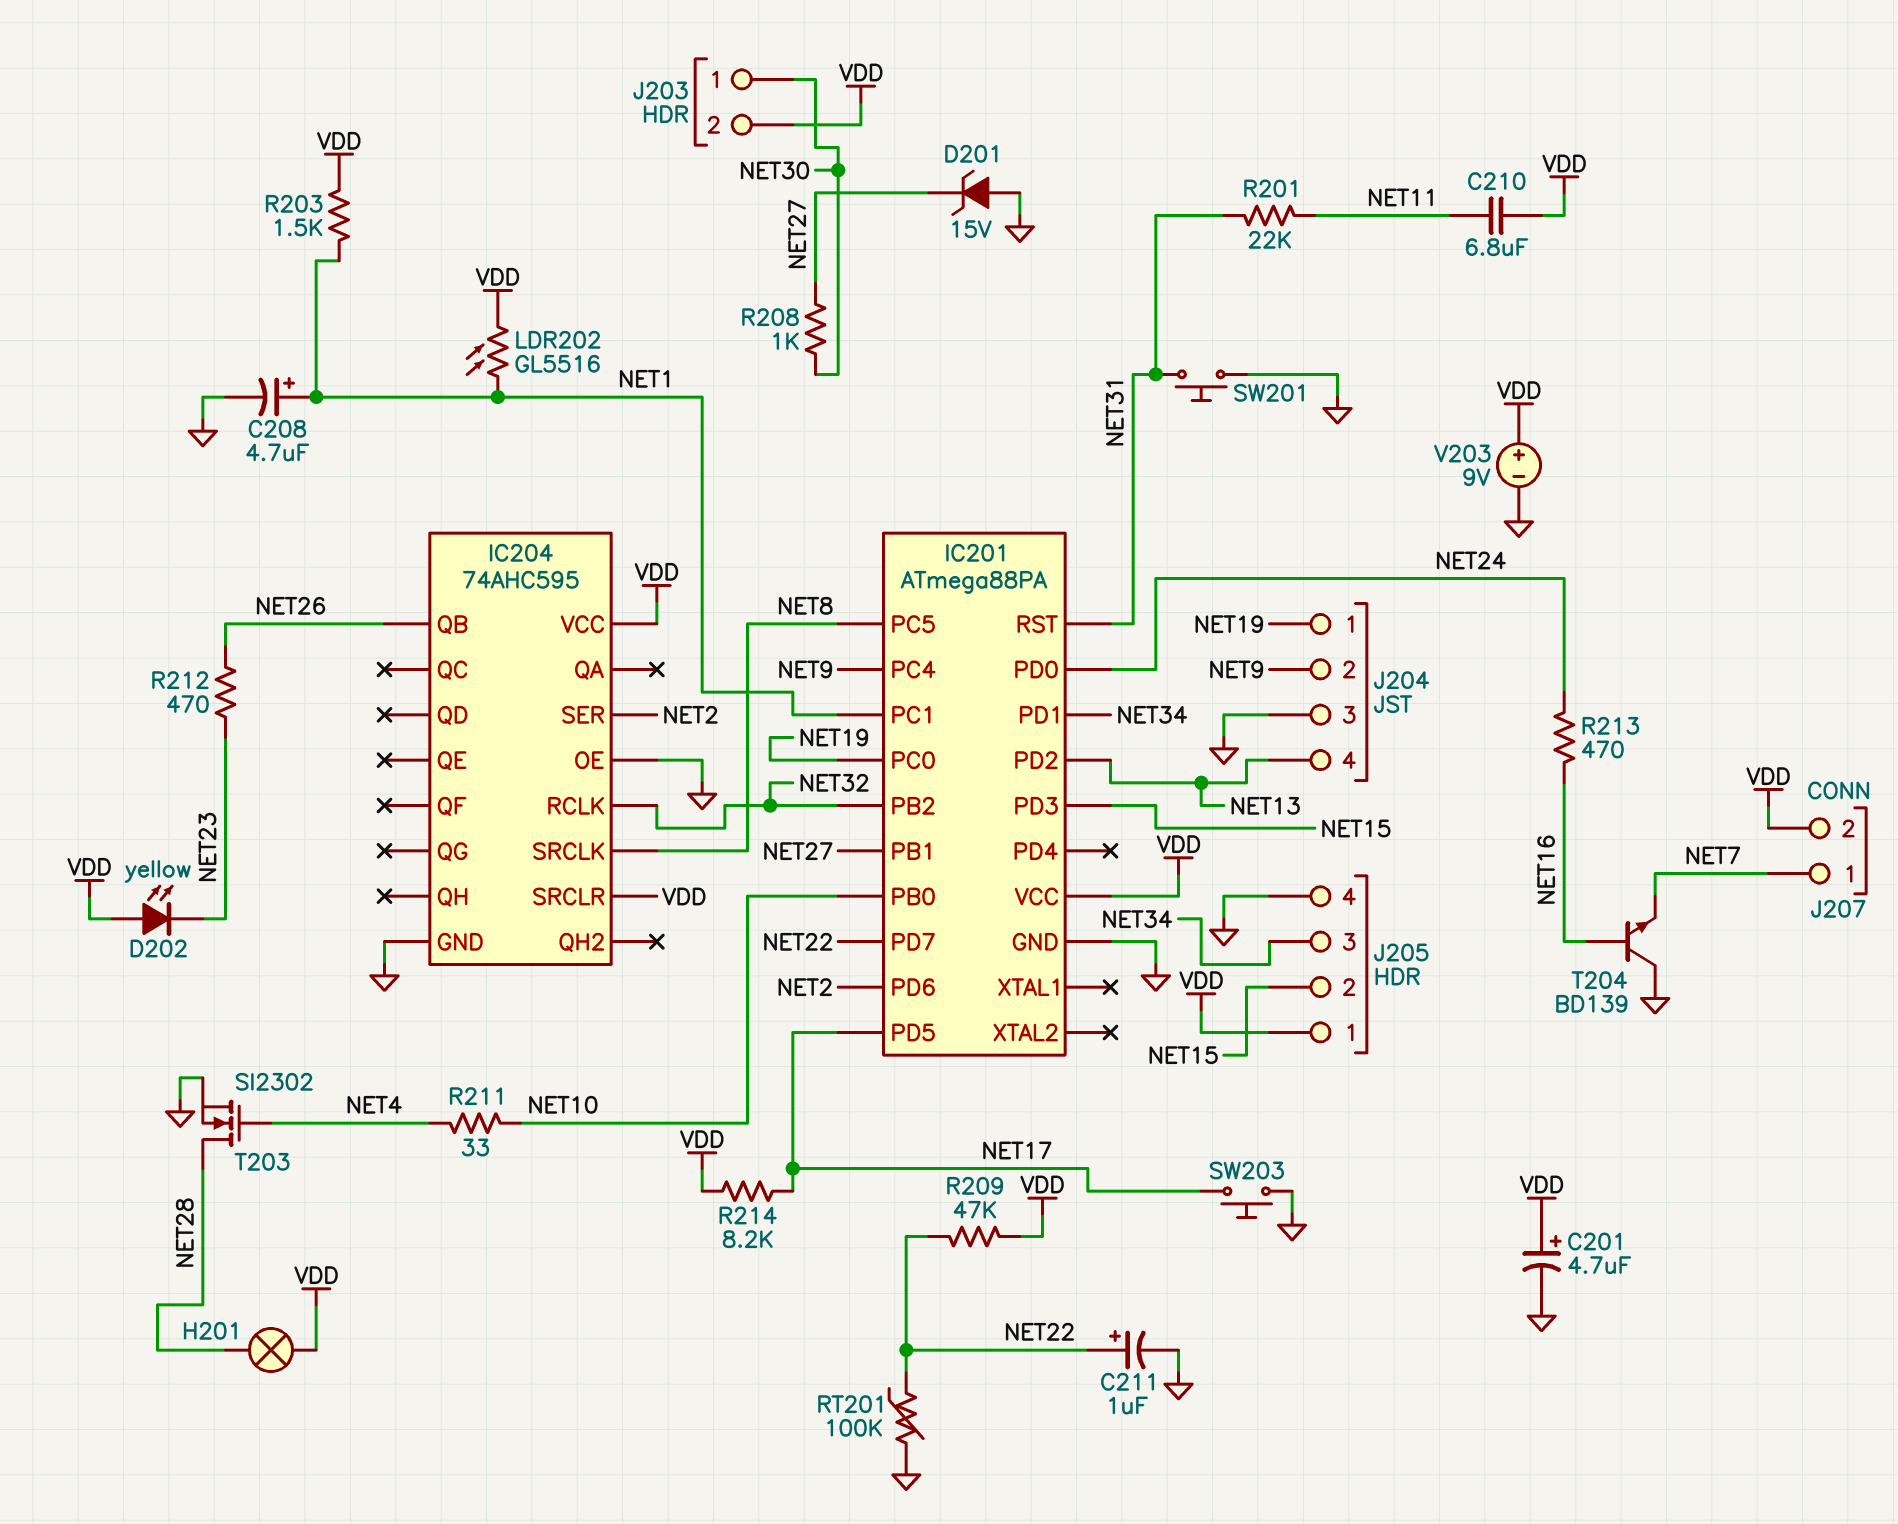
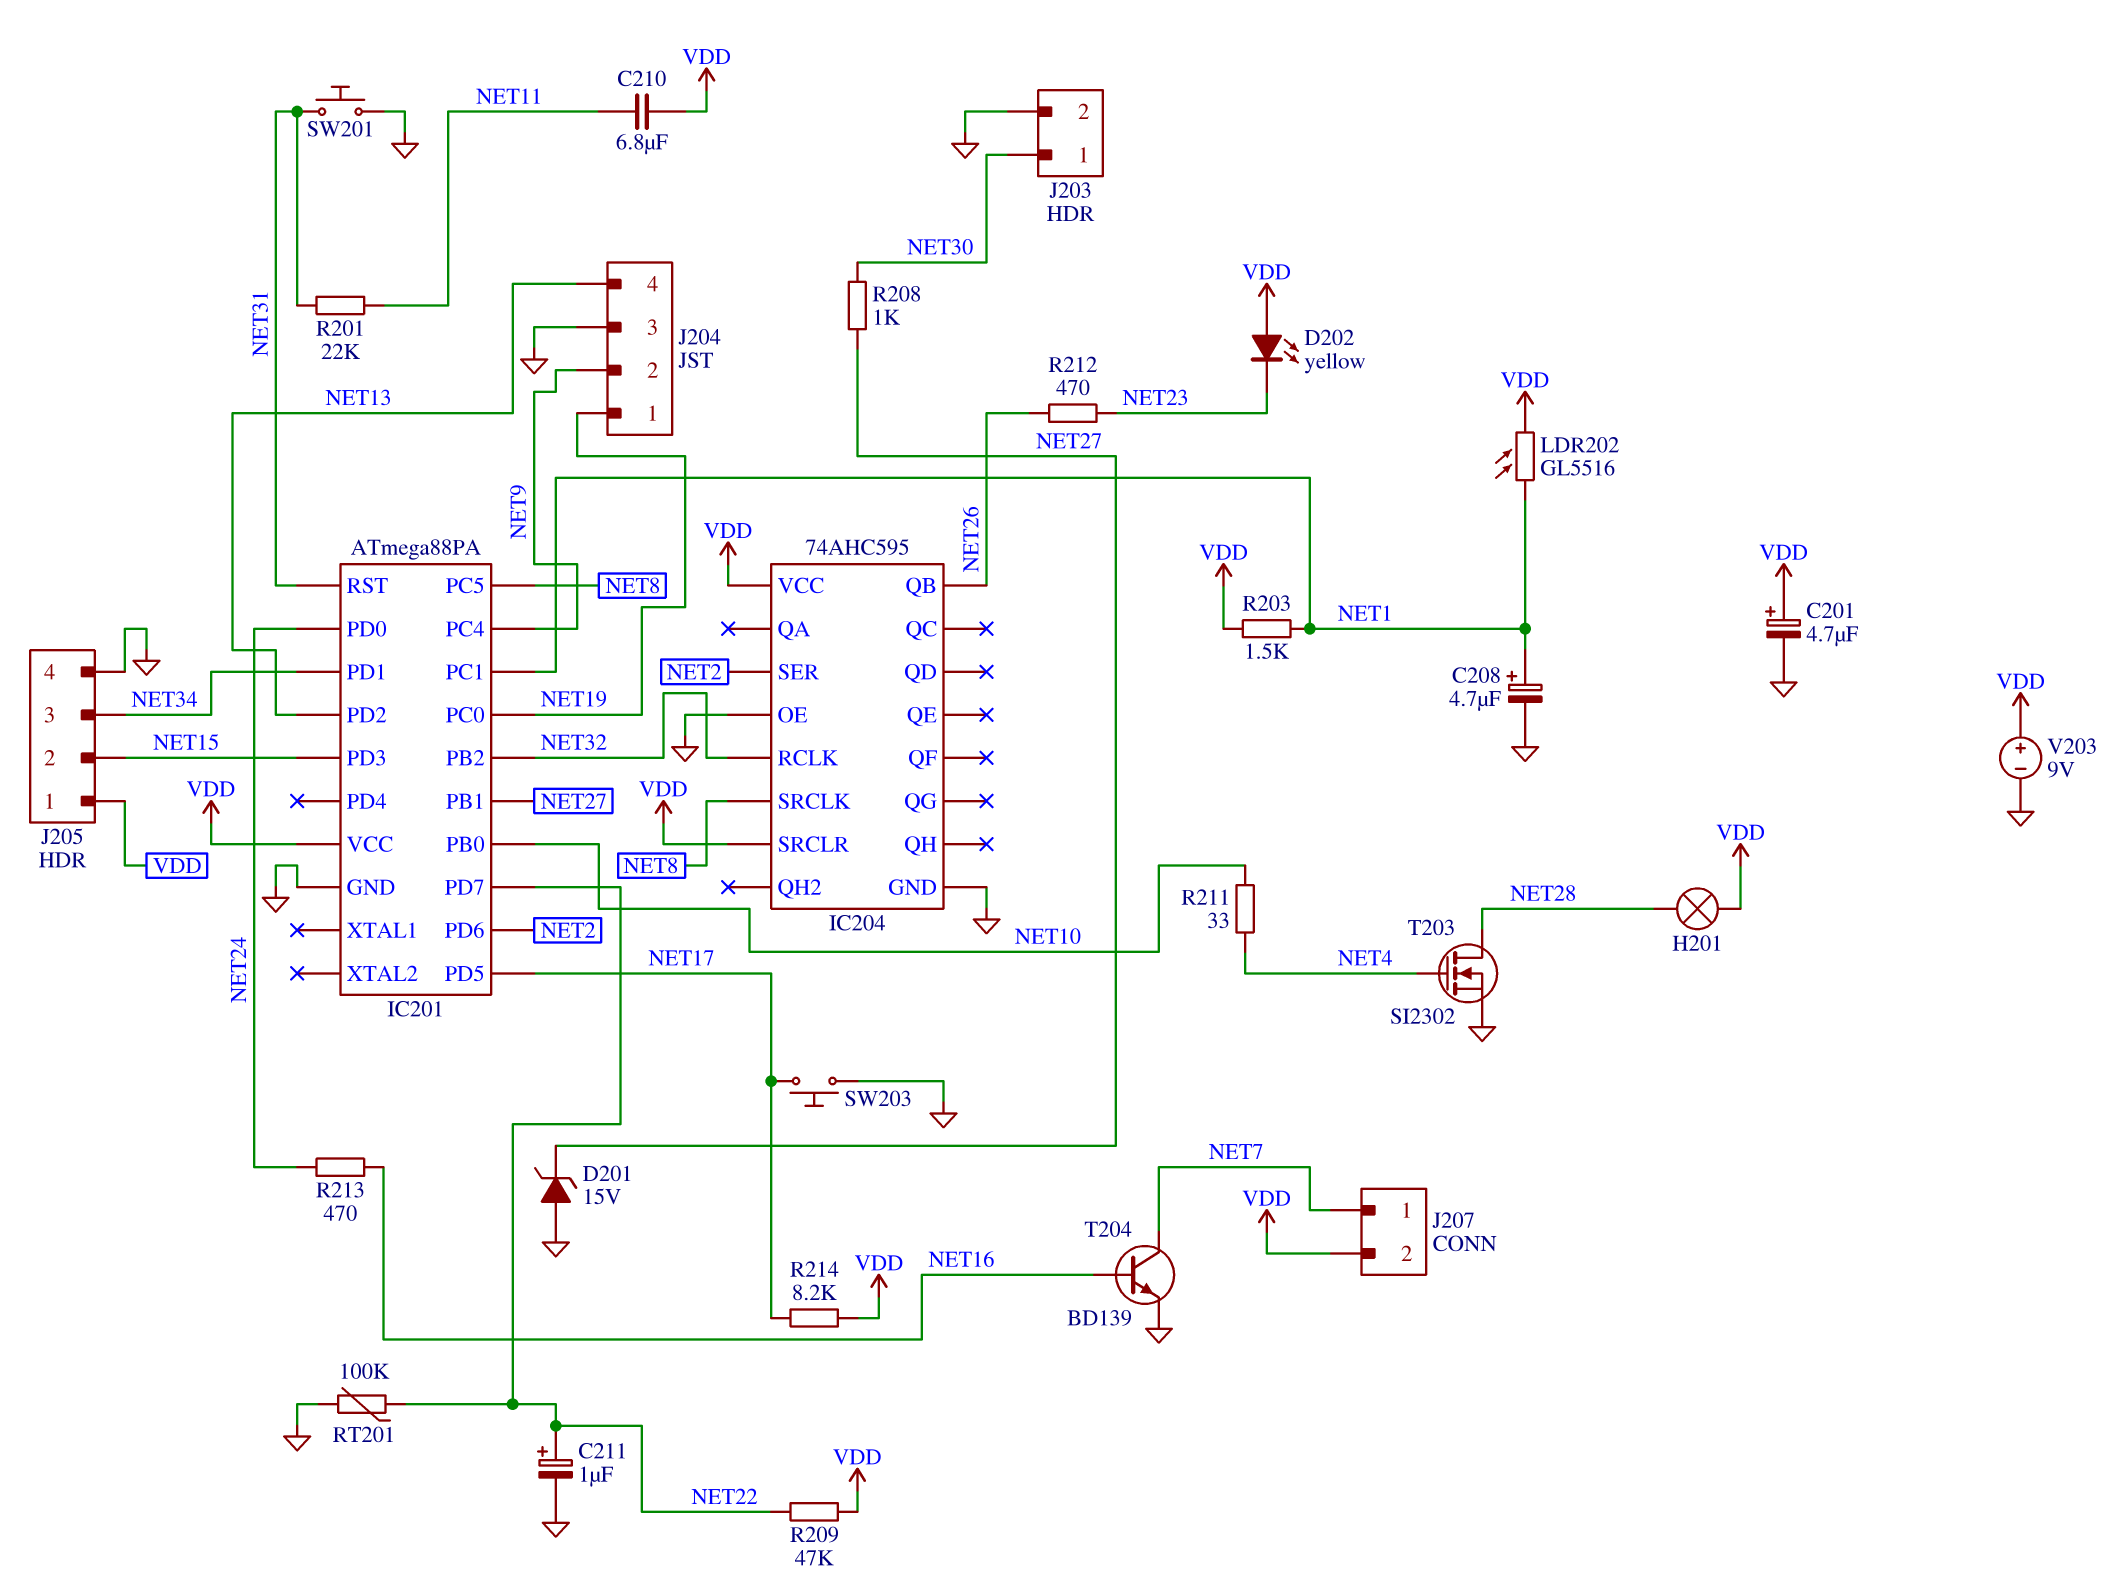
J203 pin 2: VDD -> GND
T204: NPN BD139 (B NET16, C GND, E NET7) -> NPN BD139 (B NET16, C NET7, E GND)

